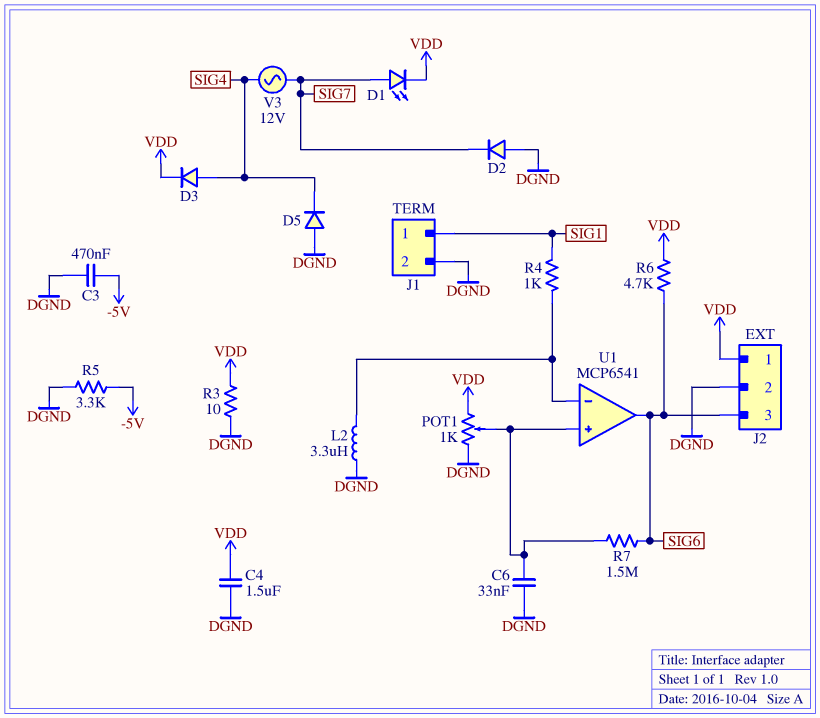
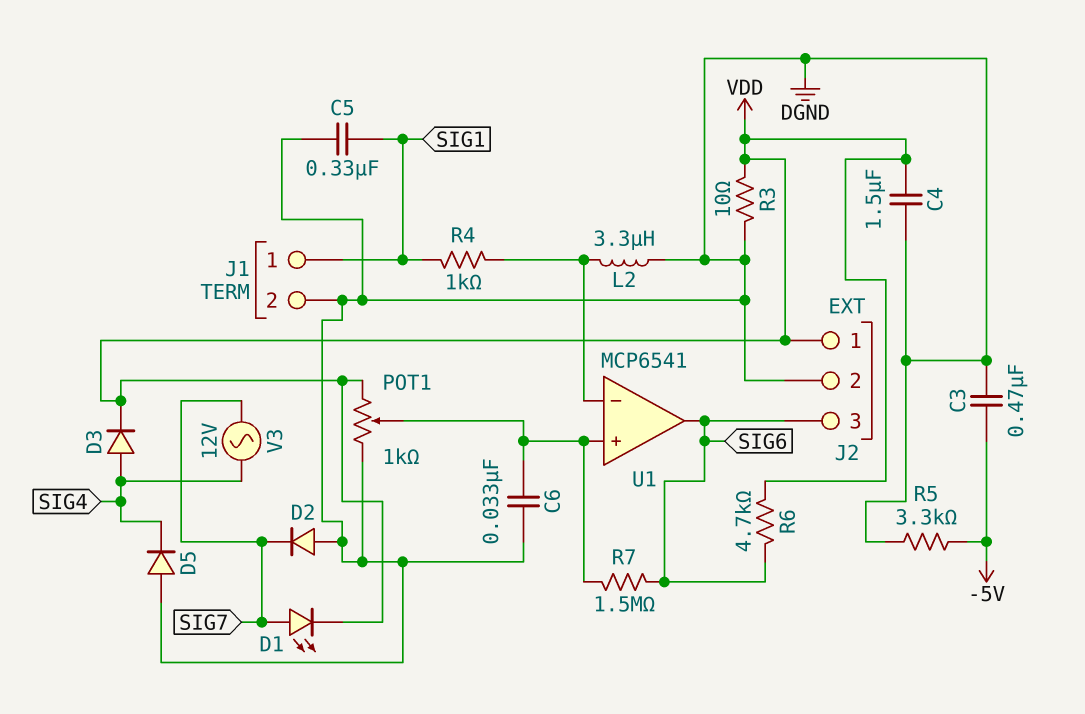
C5: none -> 330nF (DGND, SIG1)

